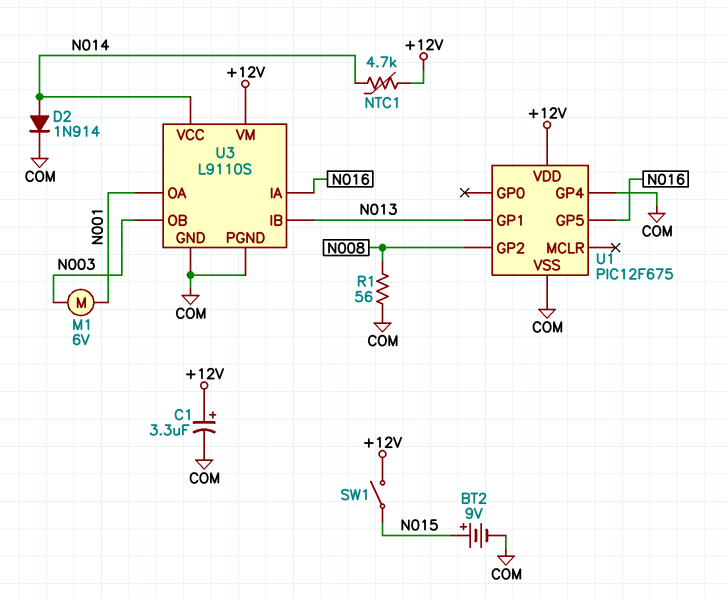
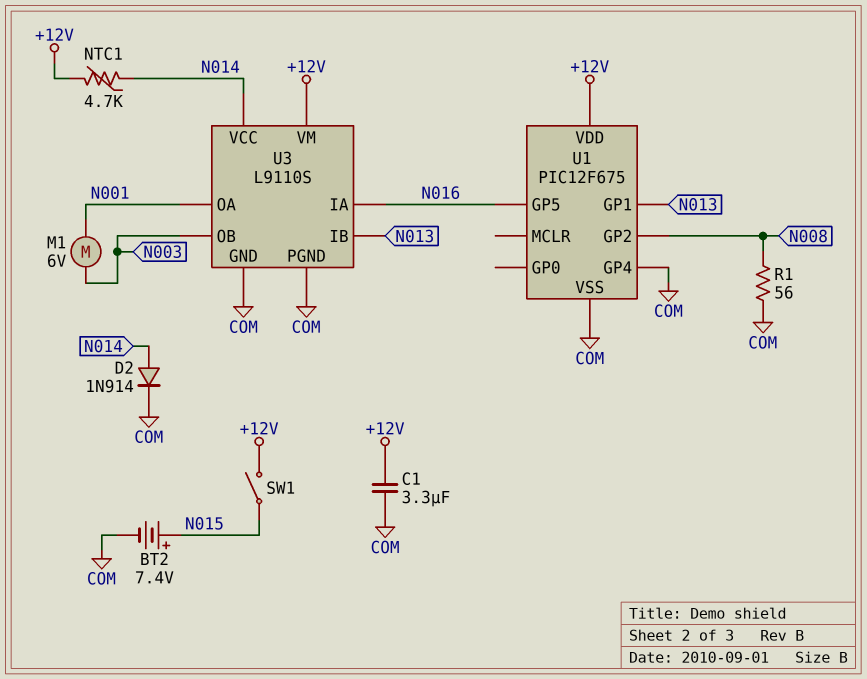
BT2: 9V (plus N015, minus COM) -> 7.4V (plus N015, minus COM)
C1: 3.3uF (plus +12V, minus COM) -> 3.3uF (+12V, COM)

